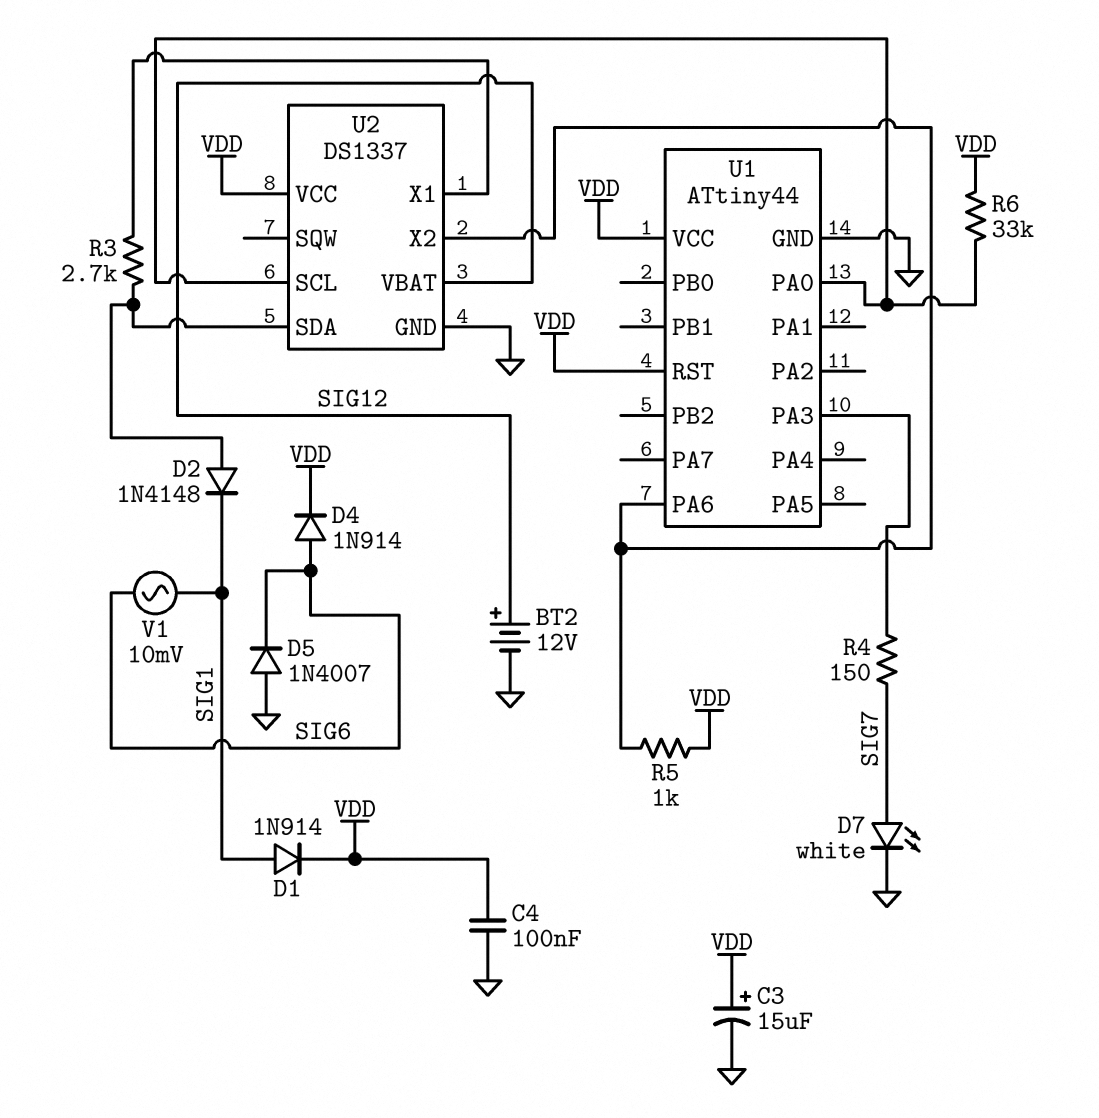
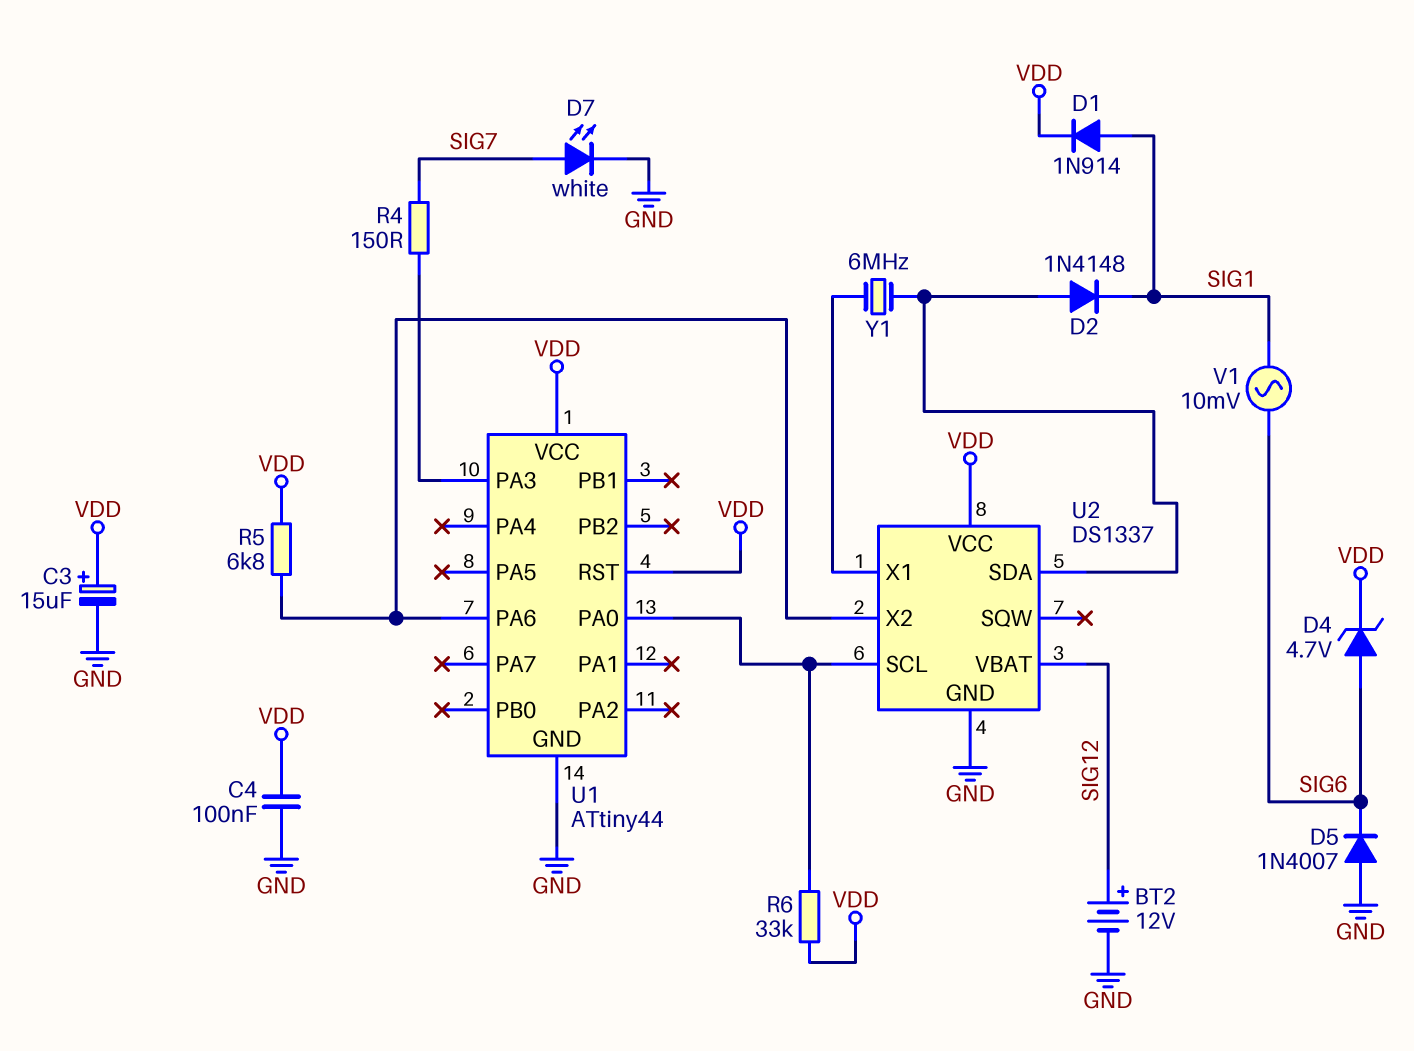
D4: diode 1N914 (A SIG6, K VDD) -> zener 4.7V (A SIG6, K VDD)
R3: 2.7k (U2/SDA, U2/X1) -> none
R5: 1k (U1/PA6, VDD) -> 6.8k (U1/PA6, VDD)
Y1: none -> 6MHz (U2/SDA, U2/X1)

